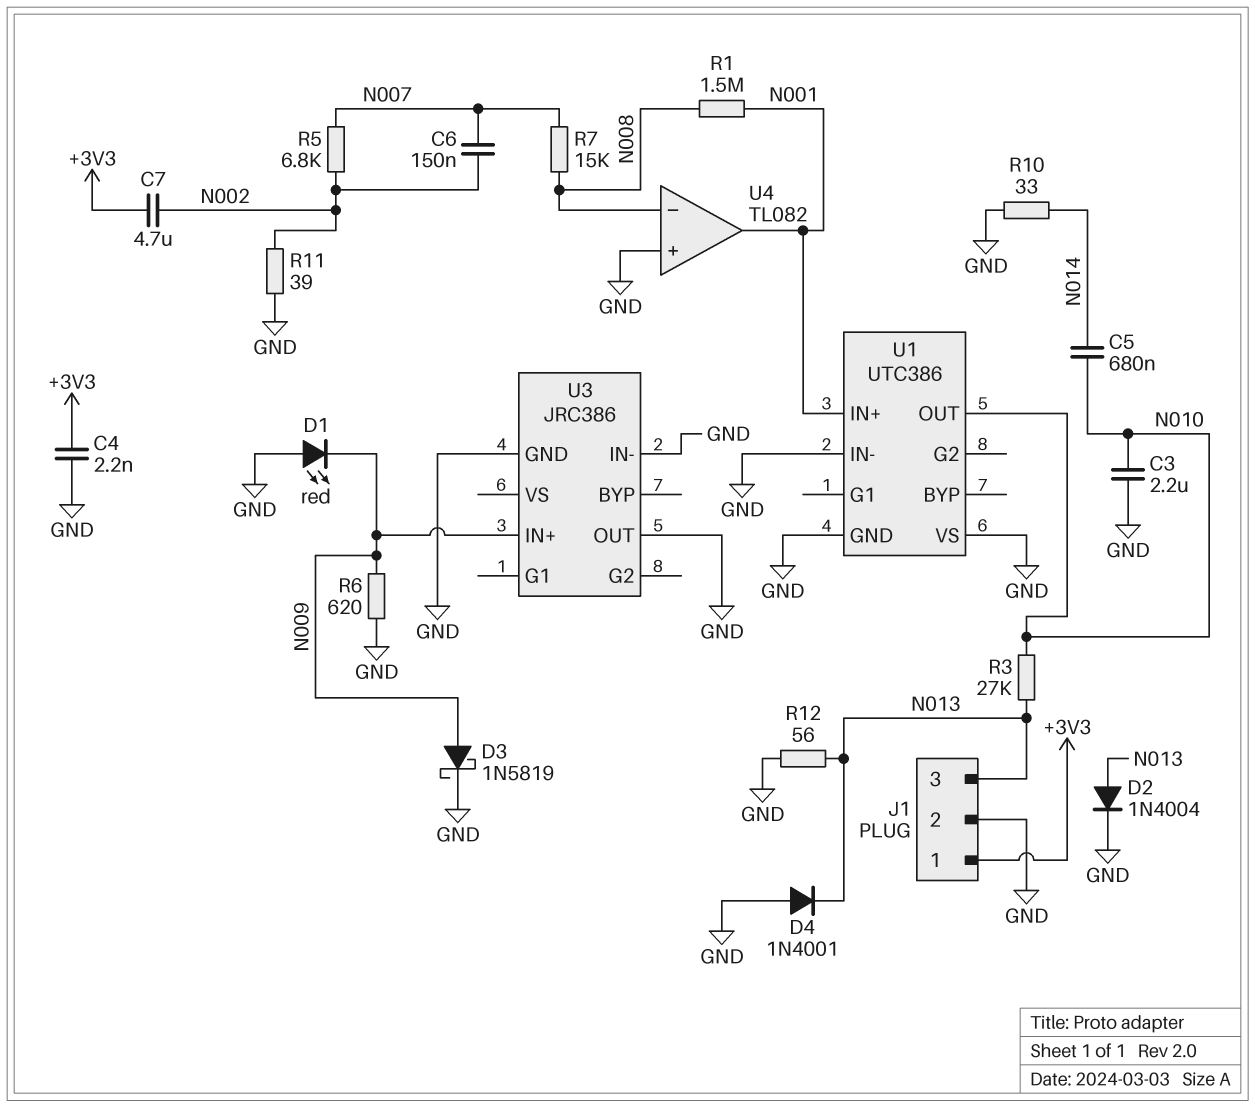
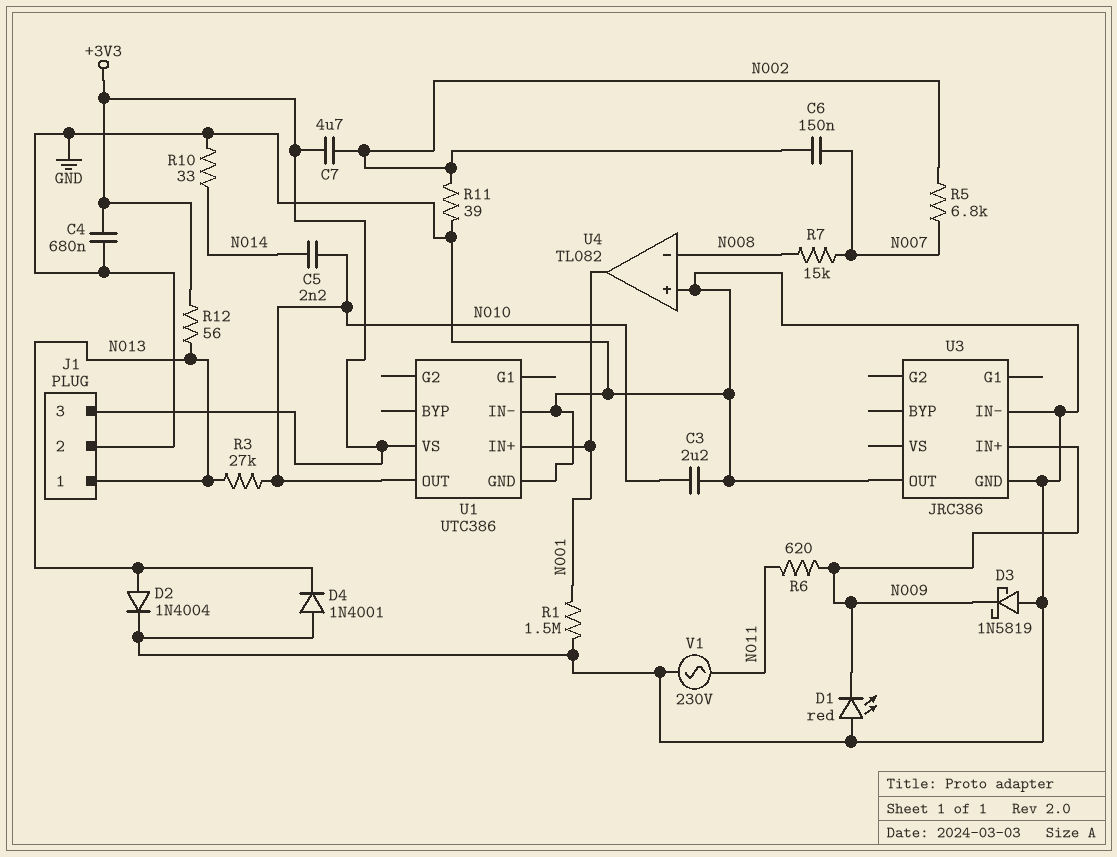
C4: 2.2nF (+3V3, GND) -> 680nF (+3V3, GND)
C5: 680nF (N010, N014) -> 2.2nF (N010, N014)
D3: schottky 1N5819 (A N009, K GND) -> schottky 1N5819 (A GND, K N009)
J1 pin 1: +3V3 -> N013
J1 pin 3: N013 -> +3V3
R1: 1.5M (N001, N008) -> 1.5M (GND, N001)
R6: 620 (GND, N009) -> 620 (N009, N011)
R12: 56 (GND, N013) -> 56 (+3V3, N013)
U1 pin VS: GND -> +3V3
V1: none -> AC 230V (GND, N011)

